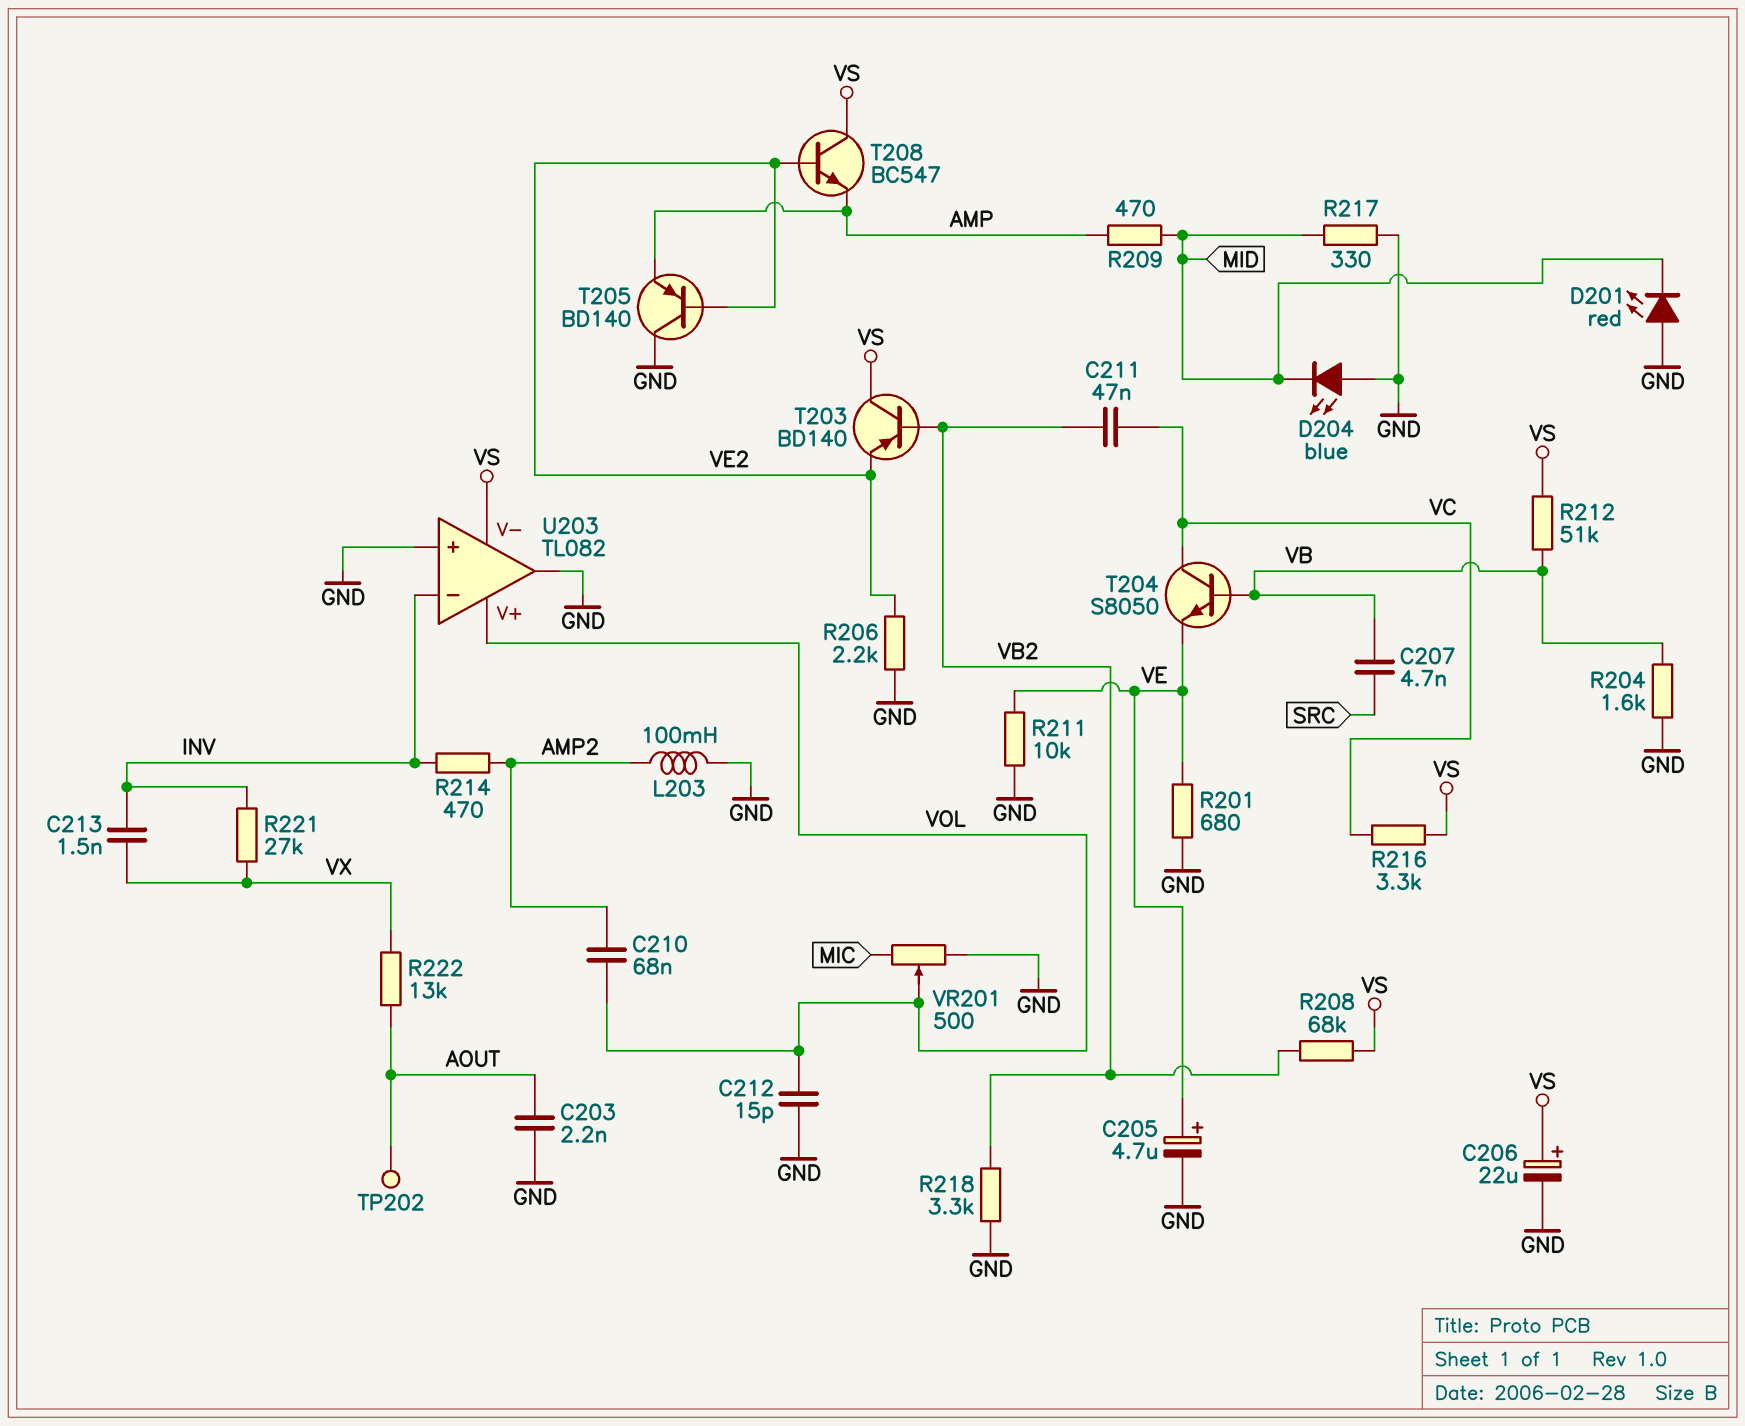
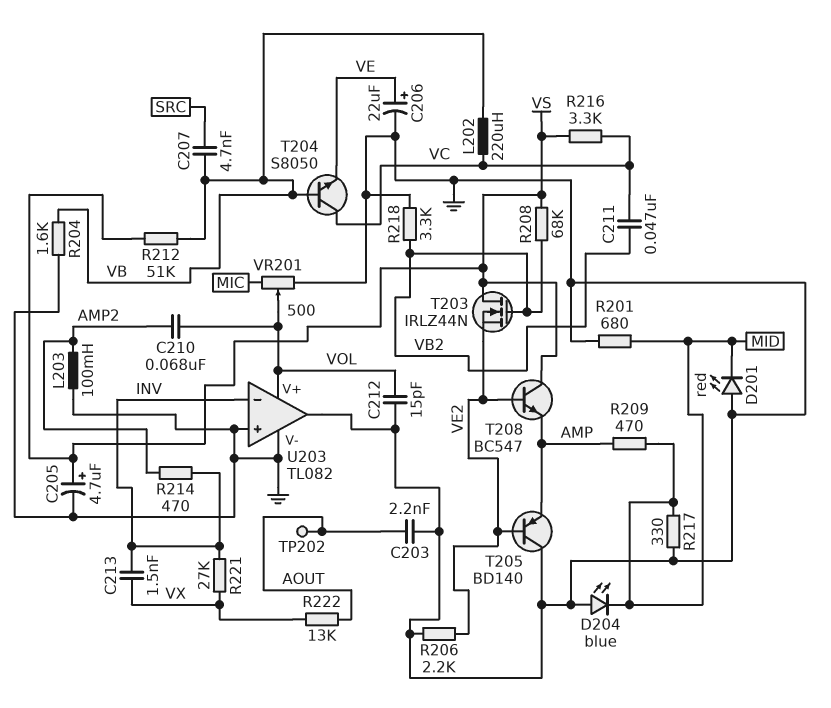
C205: 4.7uF (plus VE, minus GND) -> 4.7uF (plus VS, minus GND)
C206: 22uF (plus VS, minus GND) -> 22uF (plus VE, minus GND)
L202: none -> 220uH (VB, VC)
R201: 680 (GND, VE) -> 680 (GND, MID)
R211: 10k (GND, VE) -> none
T203: PNP BD140 (B VB2, C VS, E VE2) -> NMOS IRLZ44N (G VB2, D VS, S VE2)
U203 pin V-: VS -> GND

